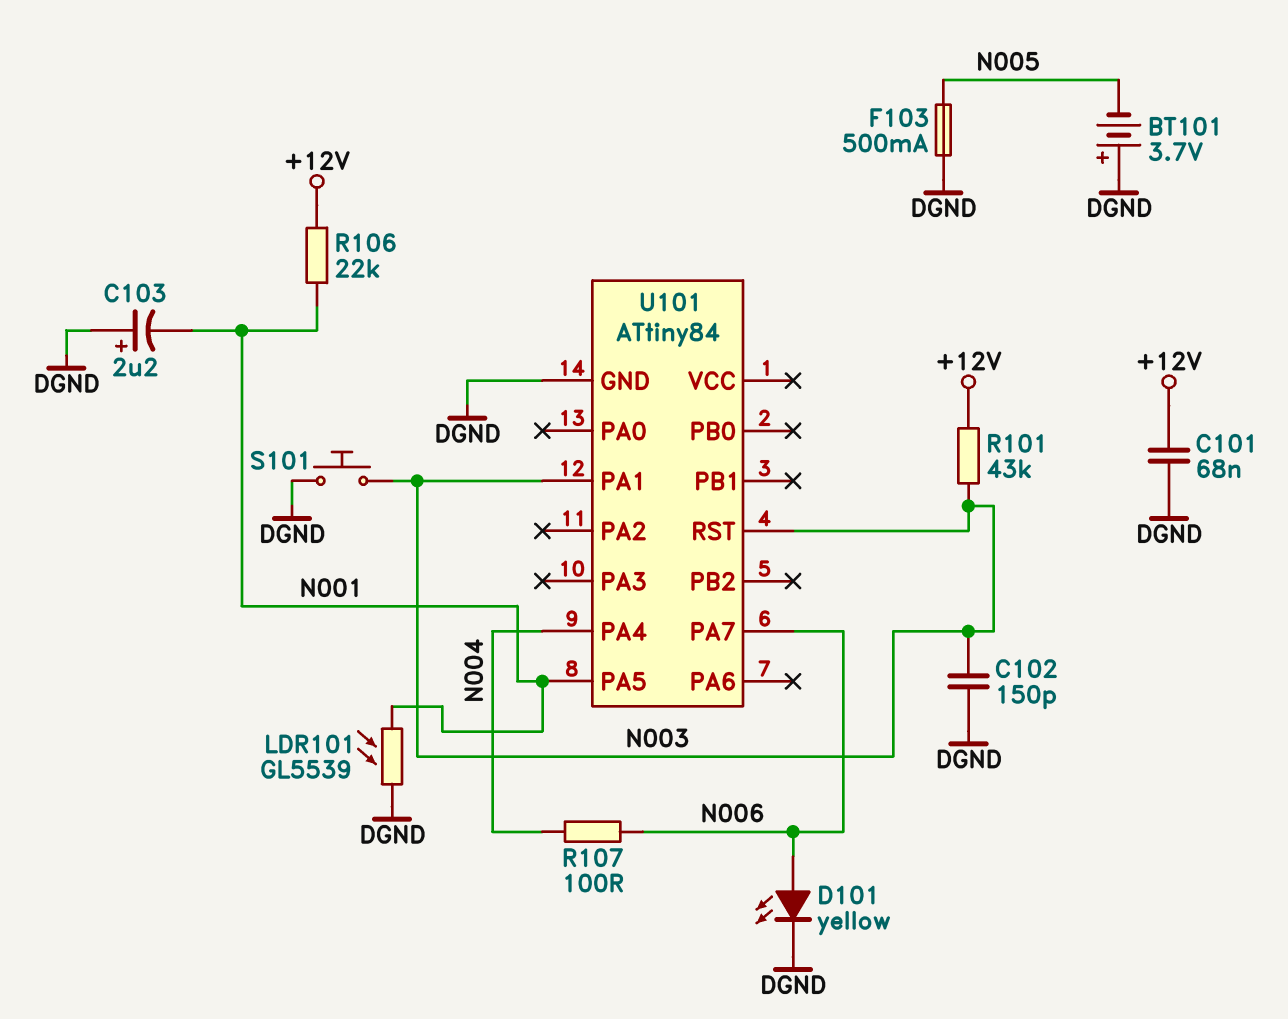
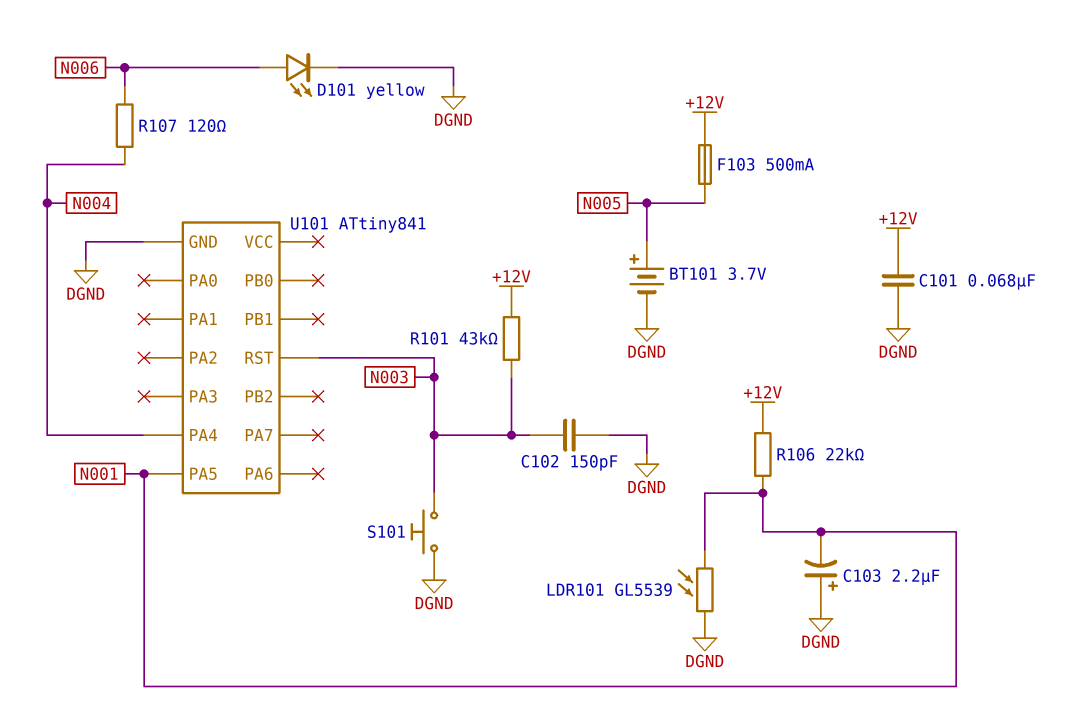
BT101: 3.7V (plus DGND, minus N005) -> 3.7V (plus N005, minus DGND)
F103: 500mA (DGND, N005) -> 500mA (+12V, N005)
R107: 100 (N004, N006) -> 120 (N004, N006)
U101: ATtiny84 -> ATtiny841
U101 pin PA1: N003 -> none
U101 pin PA7: N006 -> none

